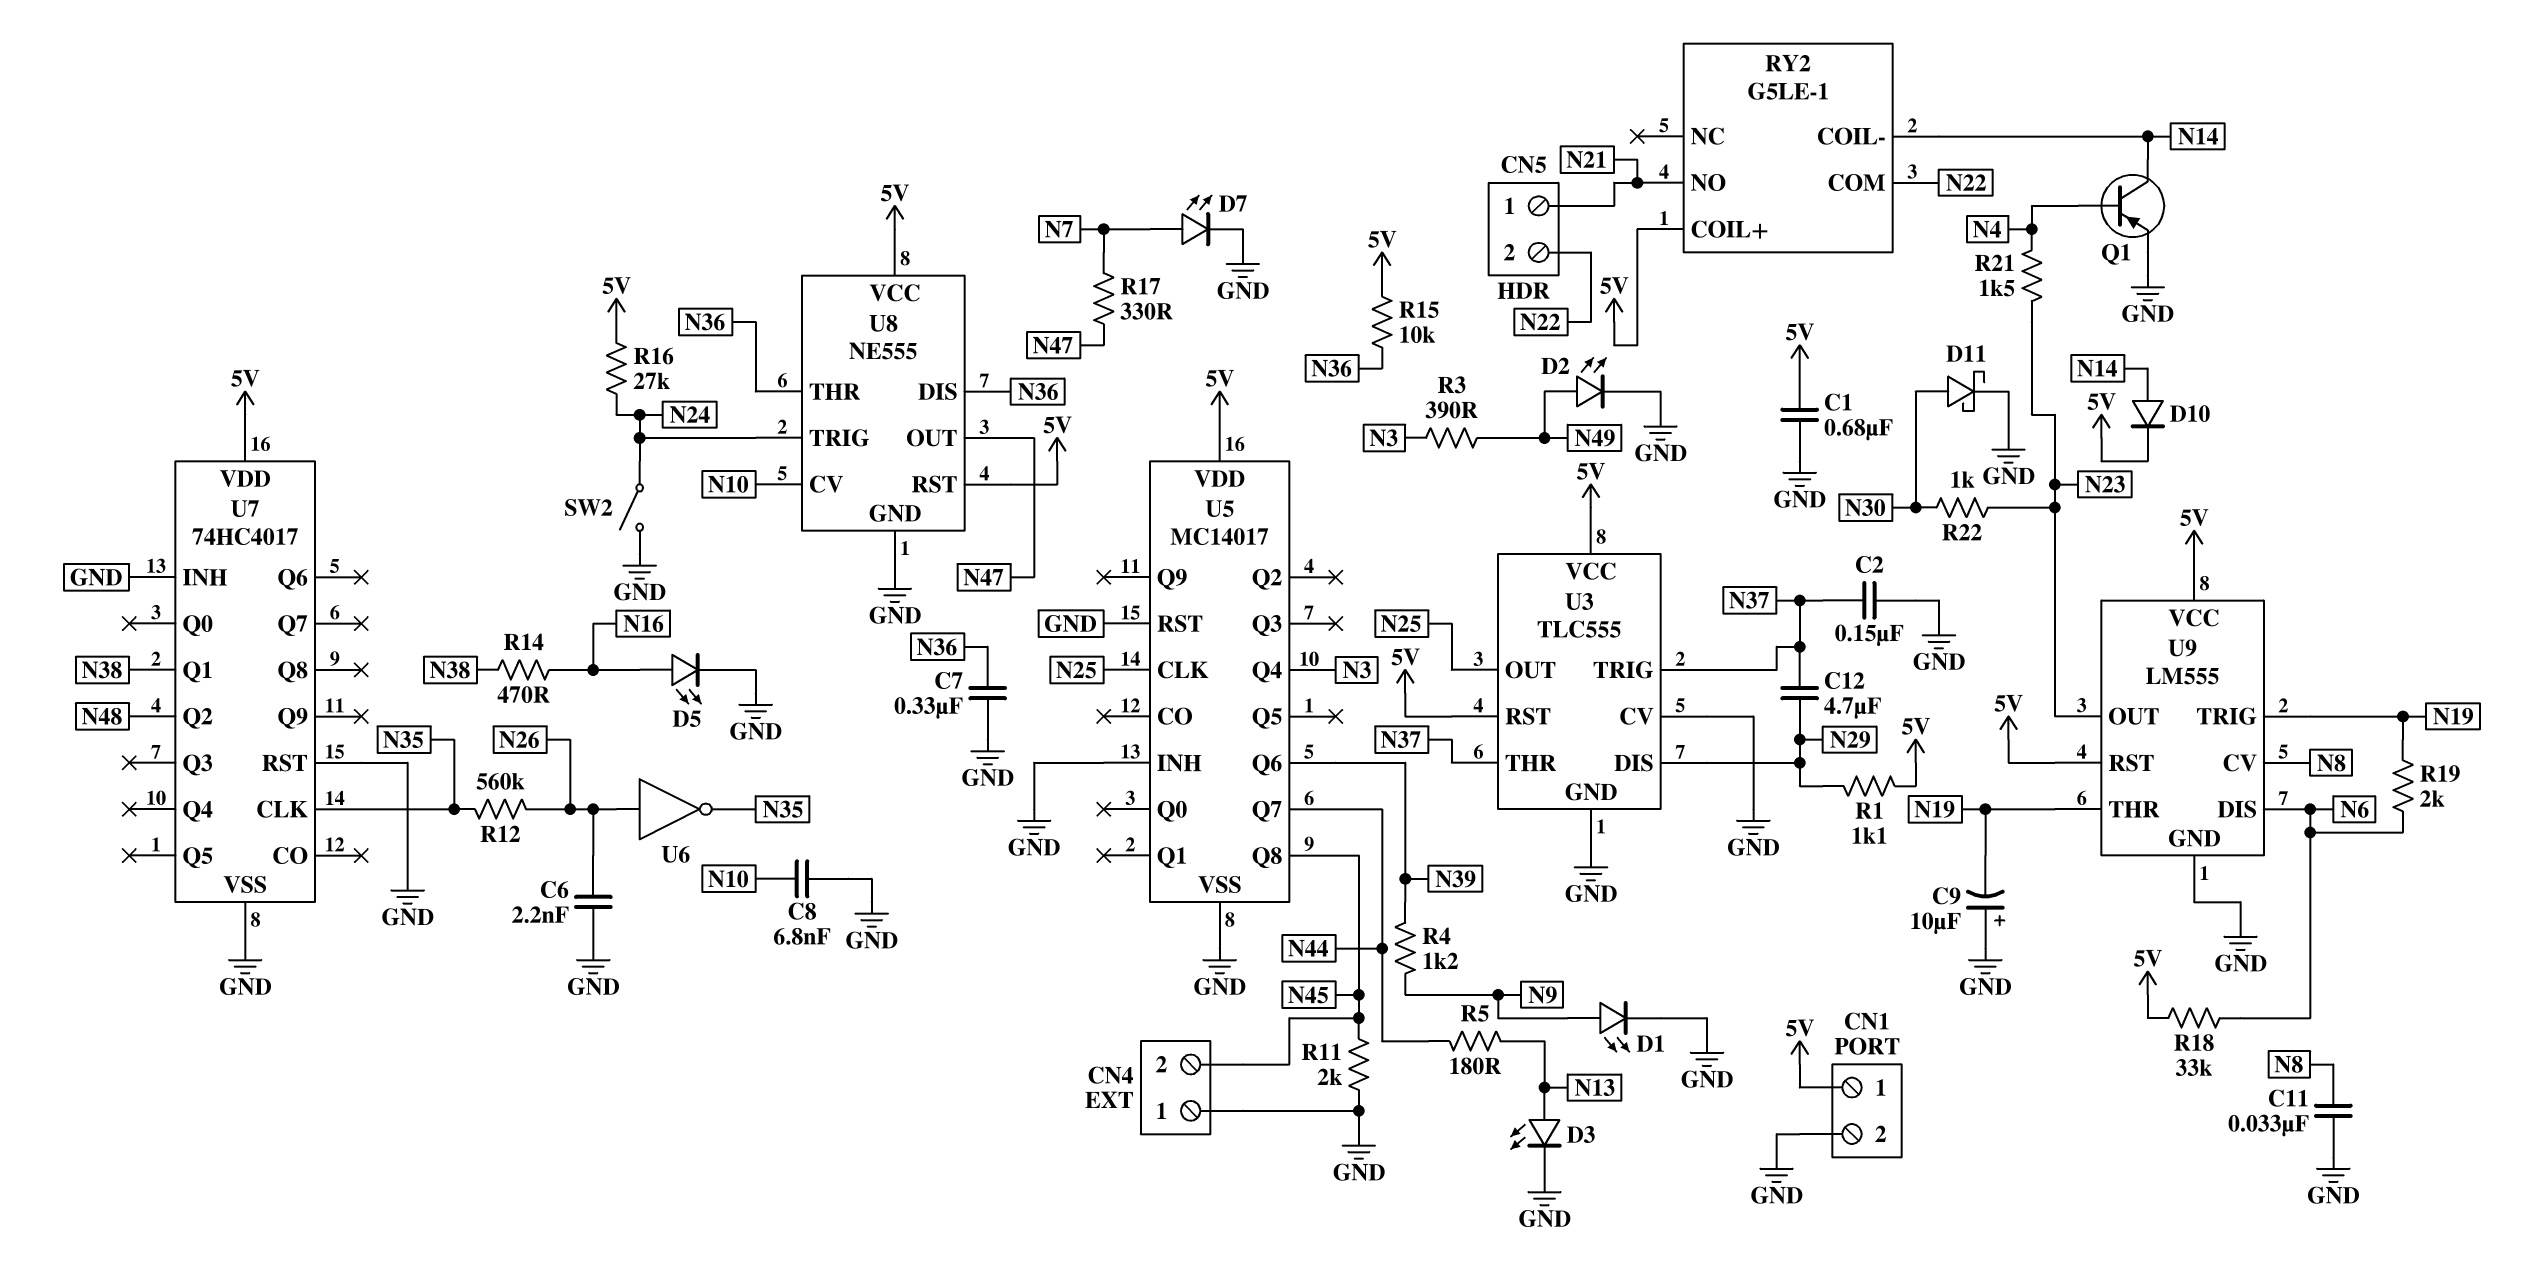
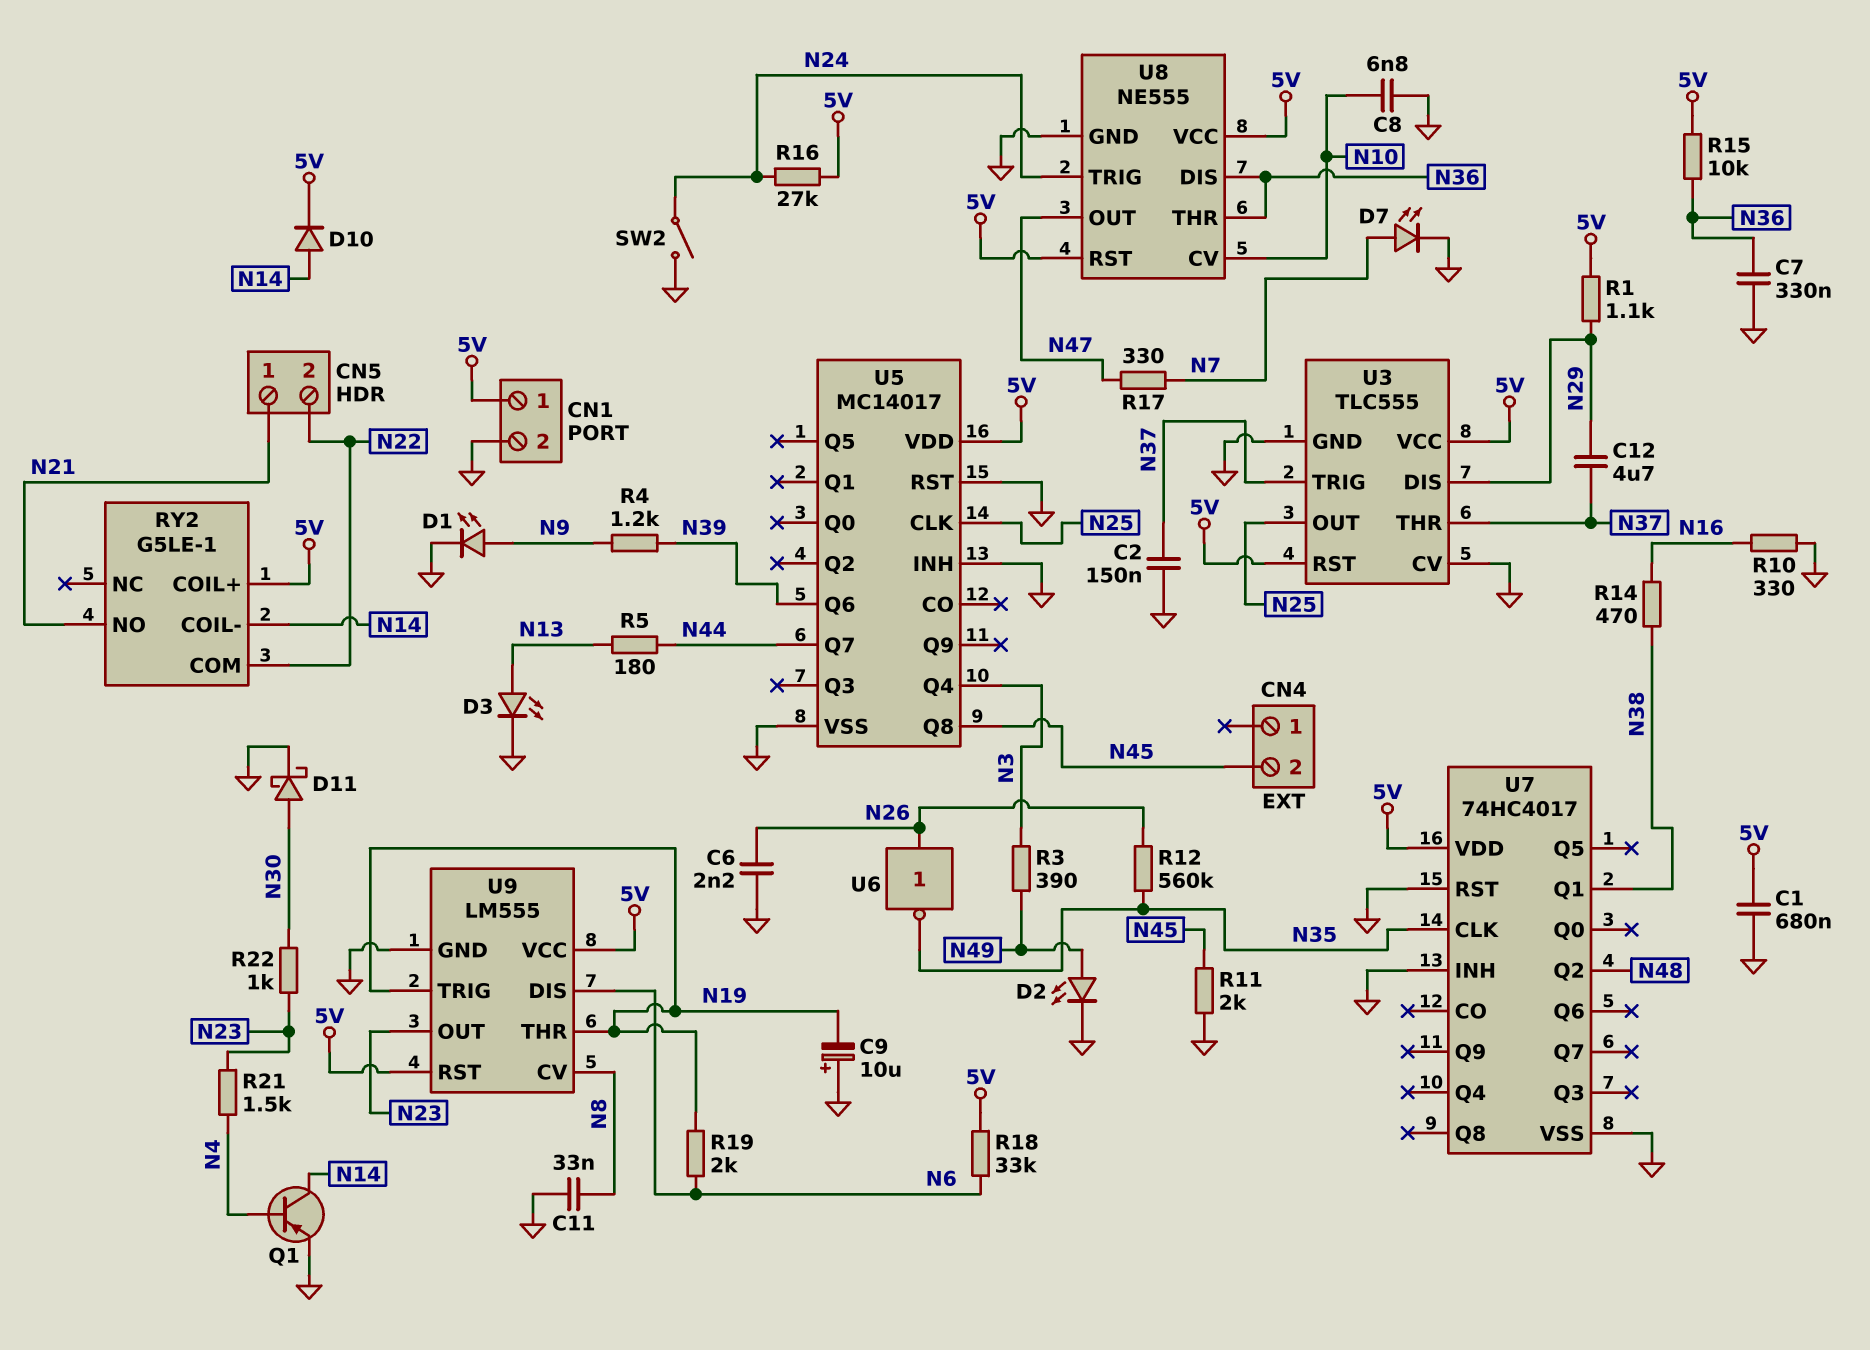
CN4 pin 1: GND -> none
D5: LED (A N16, K GND) -> none
R10: none -> 330 (GND, N16)

